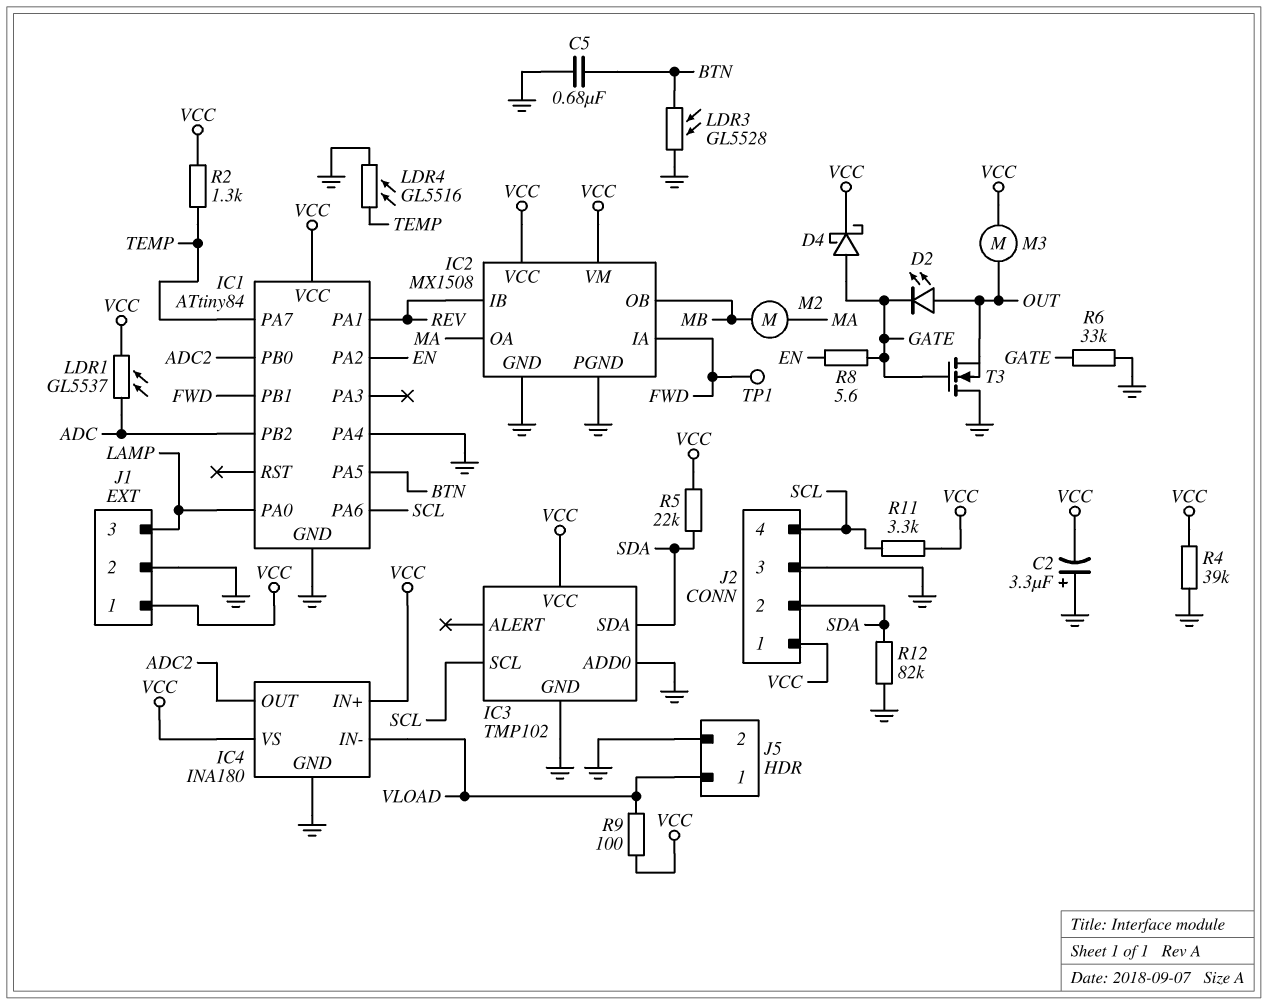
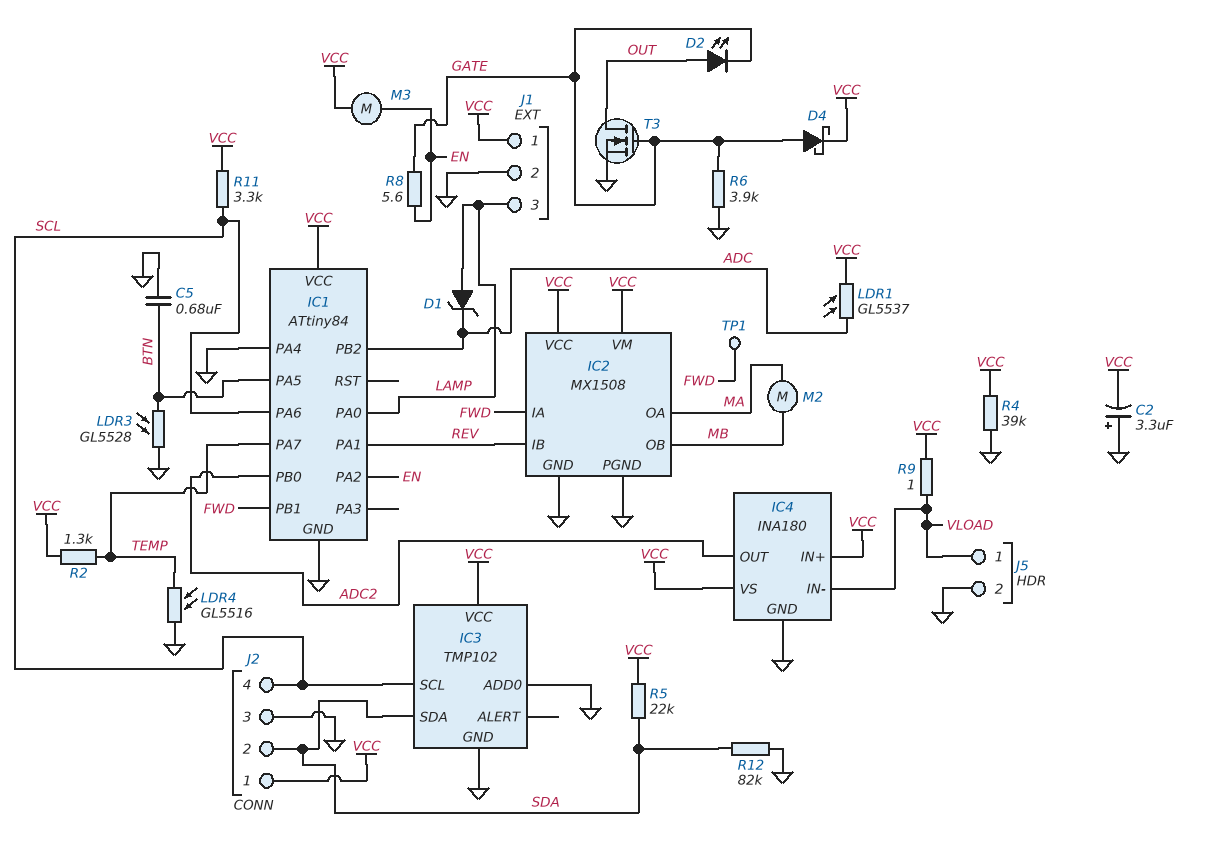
D1: none -> zener (A LAMP, K ADC)
M3: motor (OUT, VCC) -> motor (EN, VCC)
R6: 33k (GATE, GND) -> 3.9k (GATE, GND)
R9: 100 (VCC, VLOAD) -> 1 (VCC, VLOAD)
T3: NMOS (G GATE, D GND, S OUT) -> NMOS (G GATE, D OUT, S GND)

